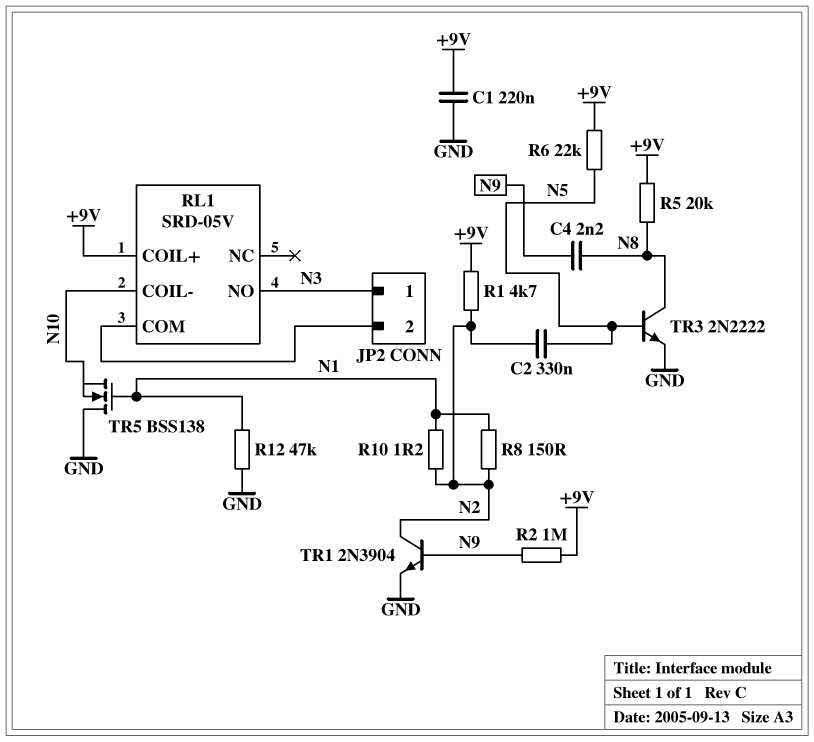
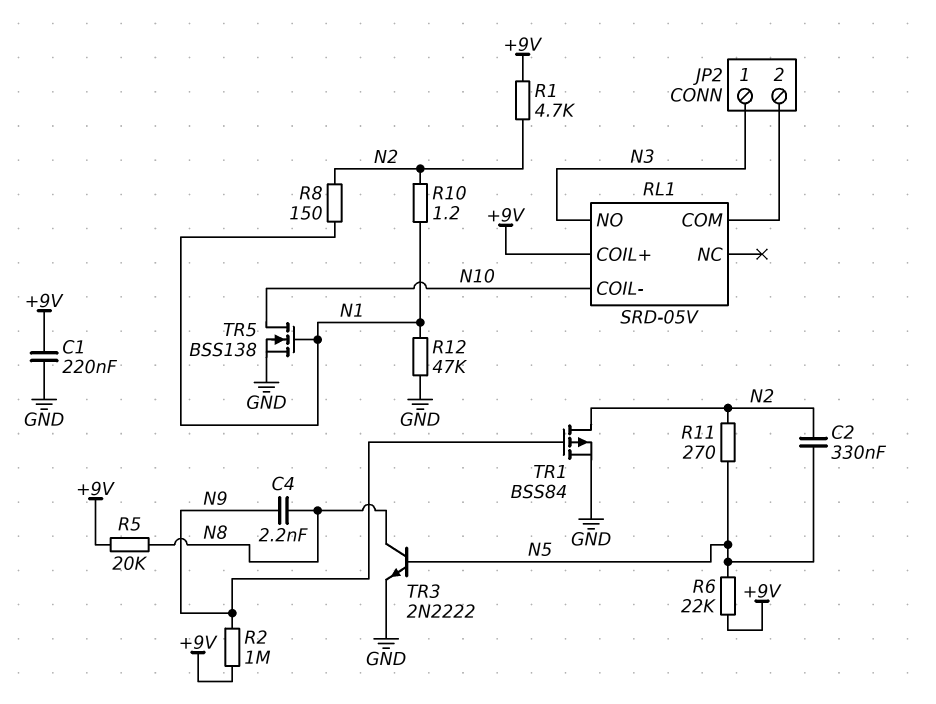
R11: none -> 270 (N2, N5)
TR1: NPN 2N3904 (B N9, C N2, E GND) -> PMOS BSS84 (G N9, D N2, S GND)
TR5: NMOS BSS138 (G N1, D GND, S N10) -> NMOS BSS138 (G N1, D N10, S GND)

